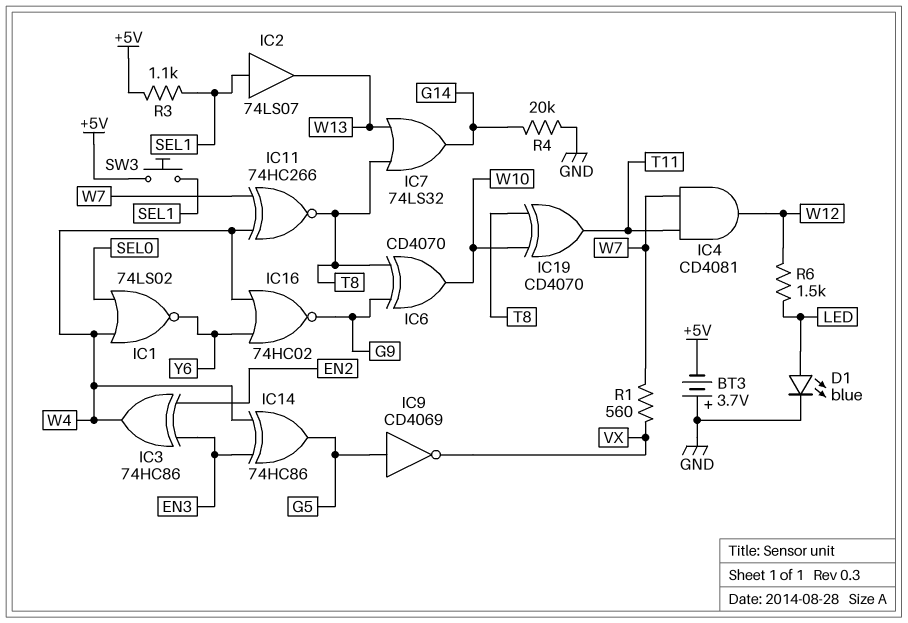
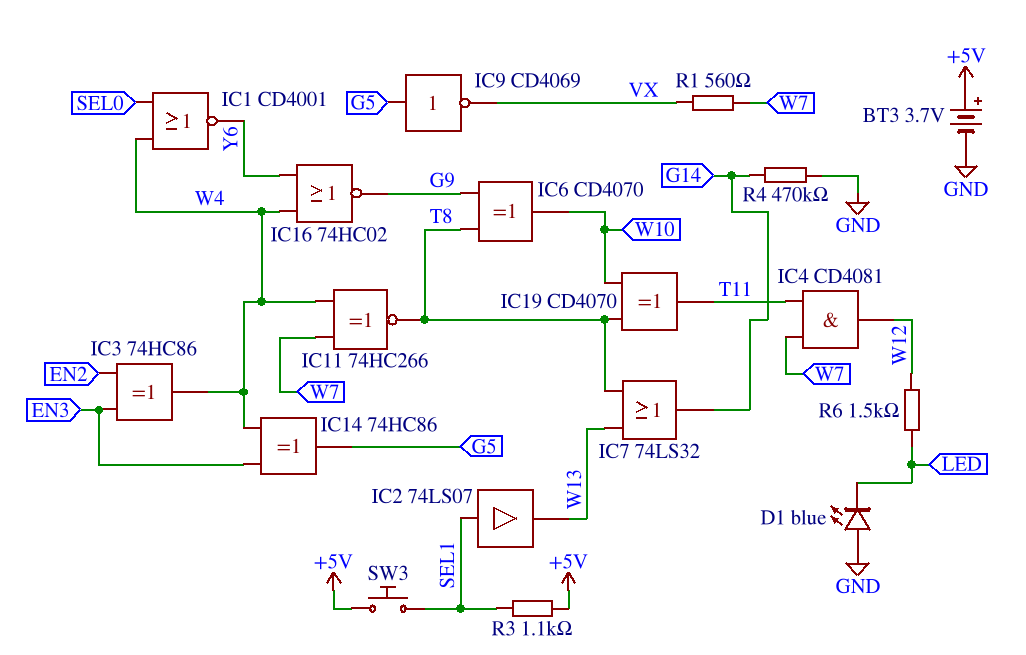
BT3: 3.7V (plus GND, minus +5V) -> 3.7V (plus +5V, minus GND)
D1: LED blue (A LED, K GND) -> LED blue (A GND, K LED)
IC1: NOR 74LS02 (in SEL0, in W4, out Y6) -> NOR CD4001 (in SEL0, in W4, out Y6)
R4: 20k (G14, GND) -> 470k (G14, GND)

